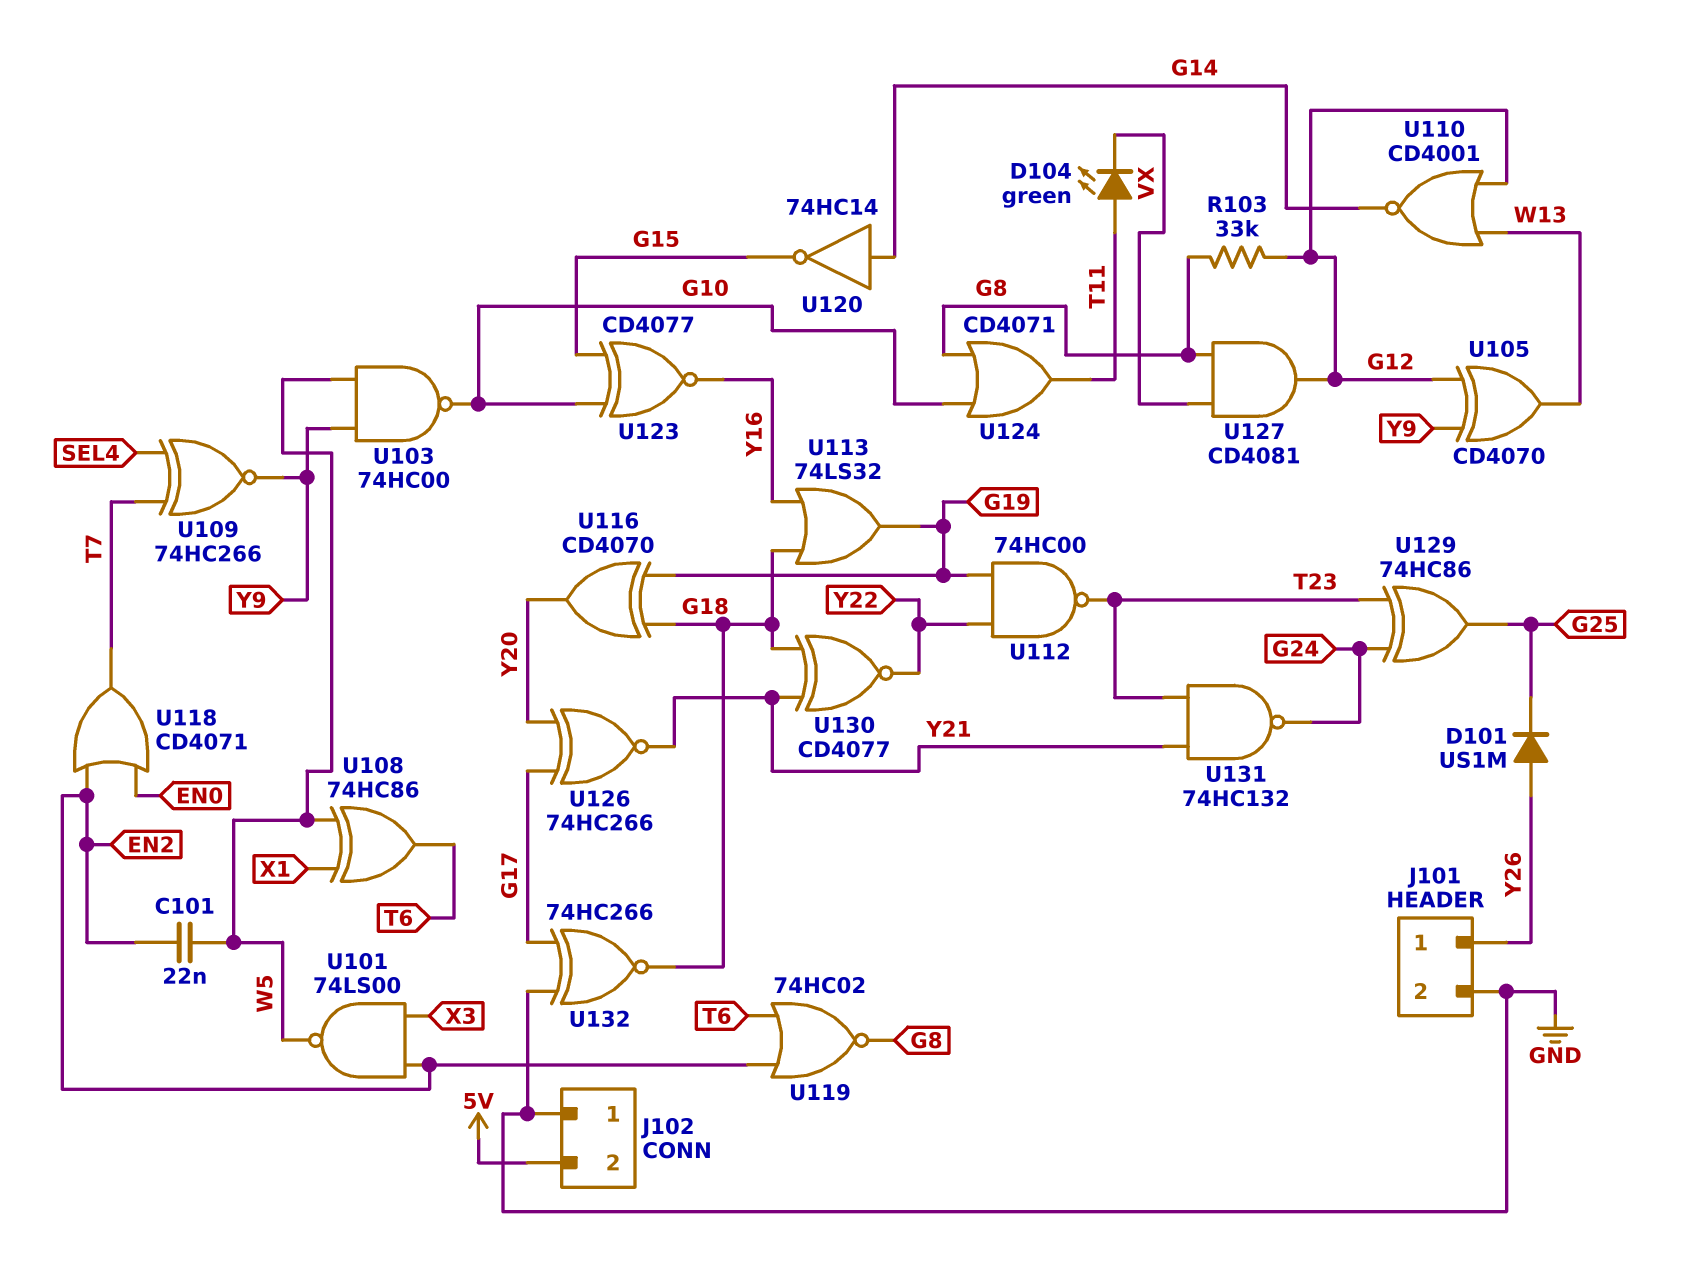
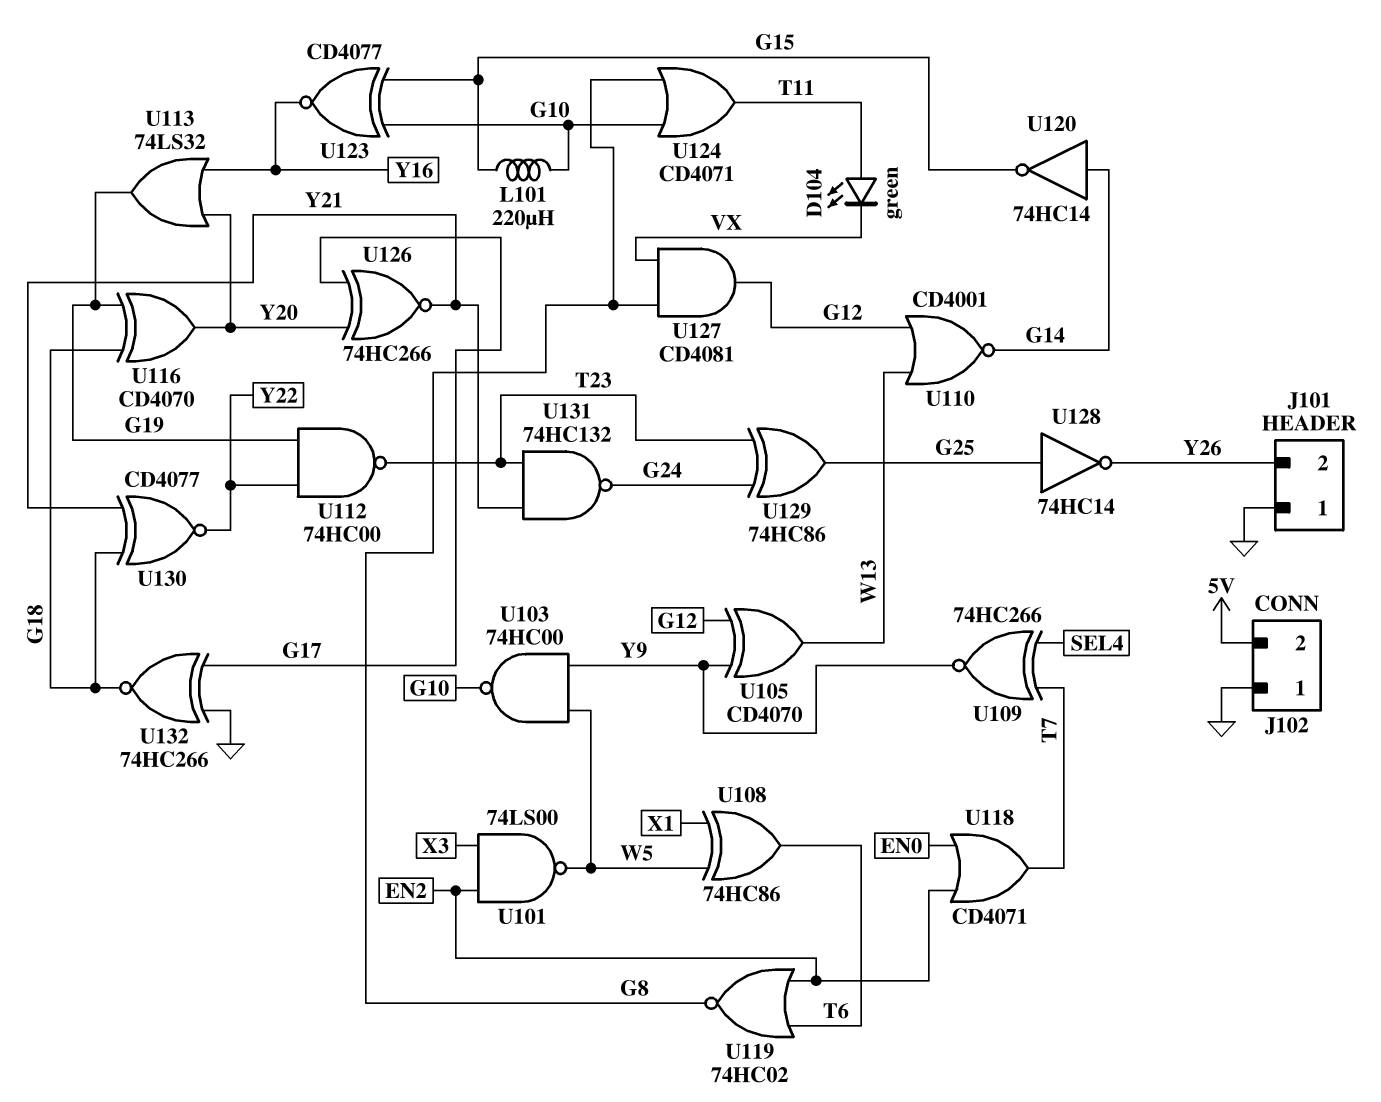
C101: 22nF (EN2, W5) -> none
D101: diode US1M (A Y26, K G25) -> none
J101 pin 1: Y26 -> GND
J101 pin 2: GND -> Y26
L101: none -> 220uH (G10, G15)
R103: 33k (G8, G12) -> none
U113: OR 74LS32 (in G18, in Y16, out G19) -> OR 74LS32 (in Y16, in Y20, out G19)
U128: none -> NOT 74HC14 (in G25, out Y26)

